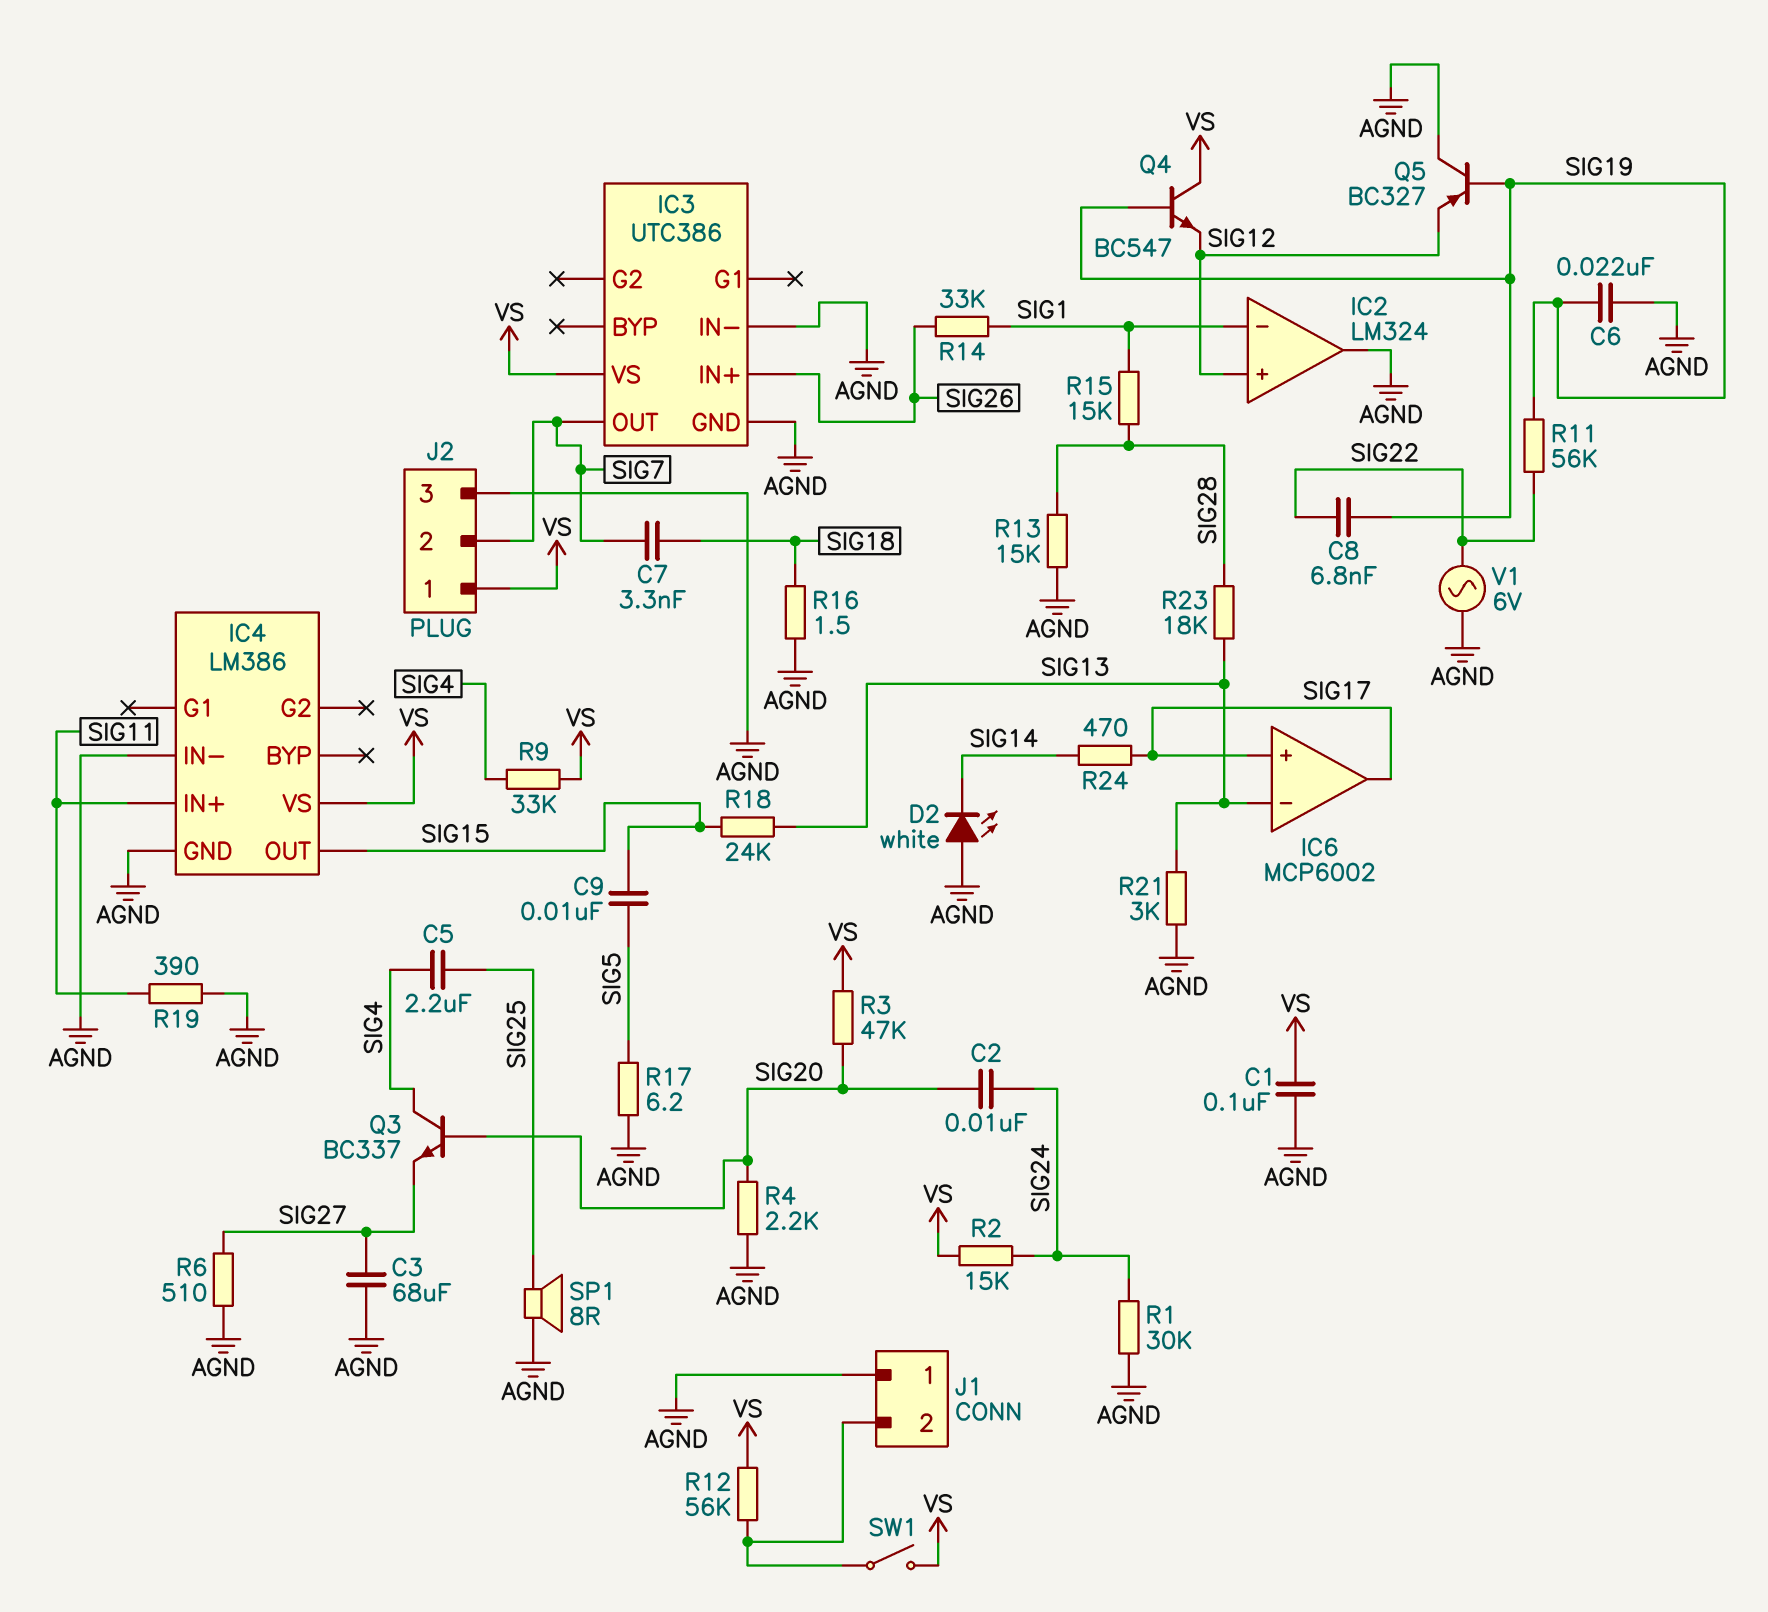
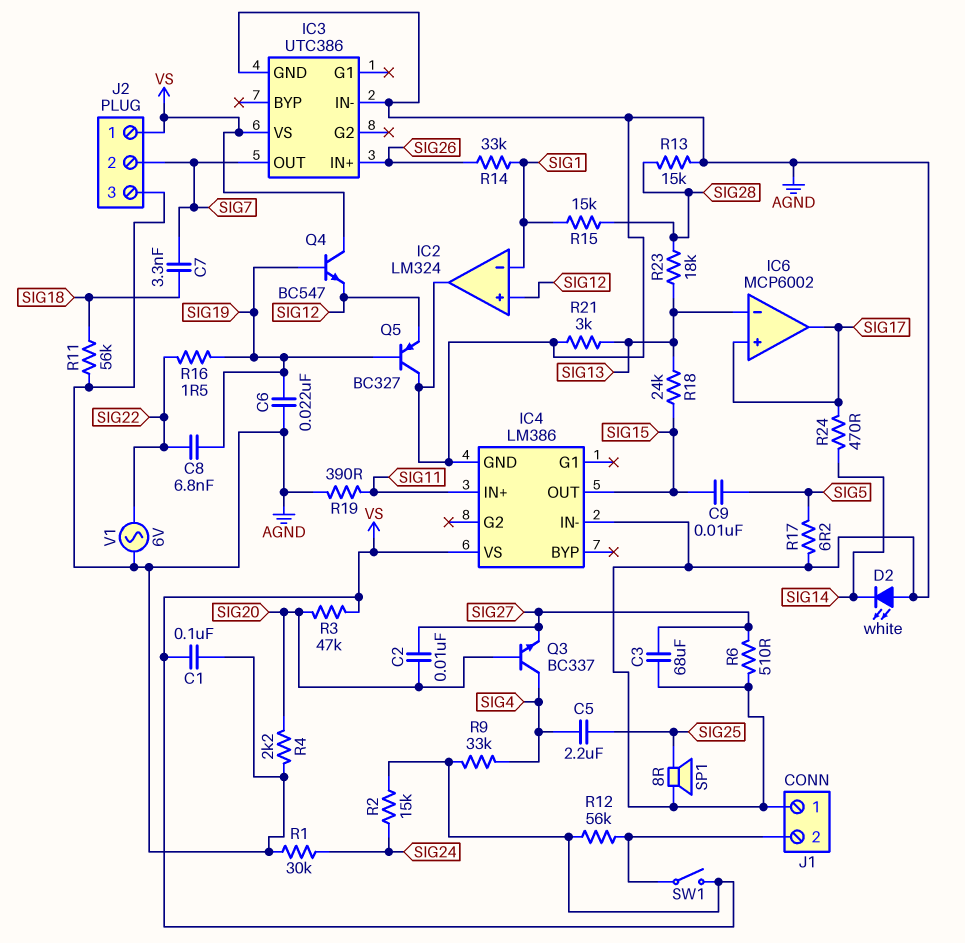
C2: 10nF (SIG20, SIG24) -> 10nF (SIG20, SIG27)
R11: 56k (SIG19, SIG22) -> 56k (AGND, SIG18)
R16: 1.5 (AGND, SIG18) -> 1.5 (SIG19, SIG22)

